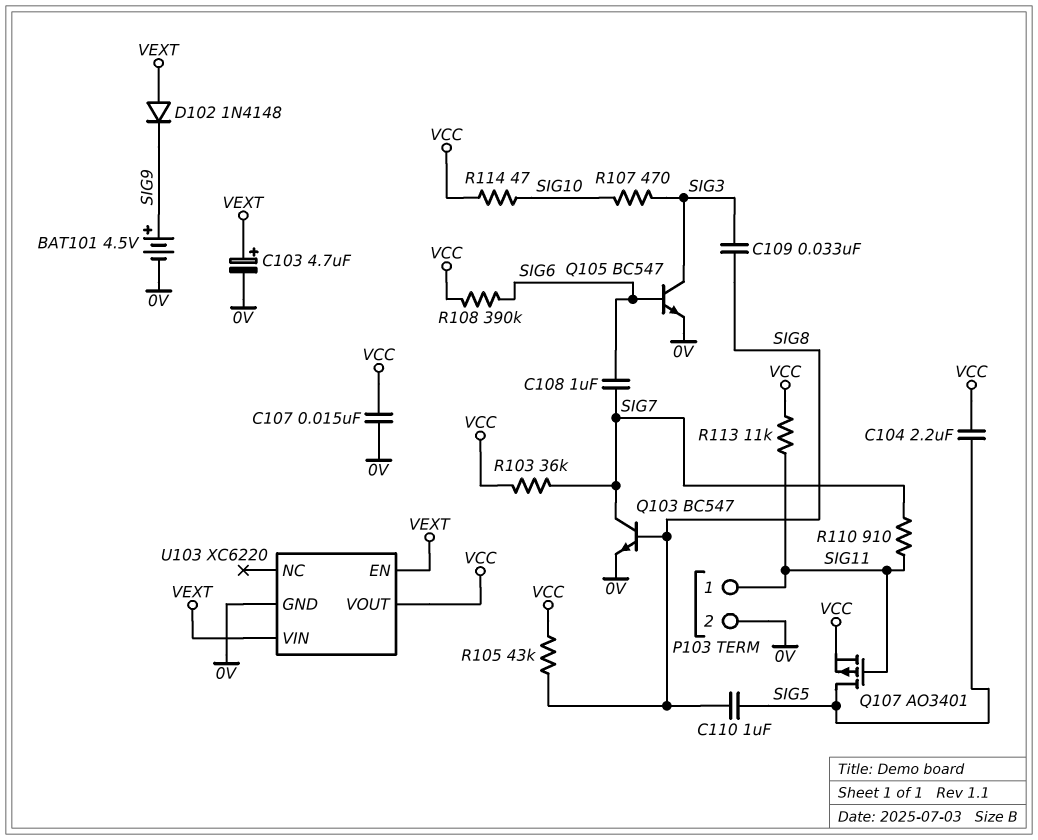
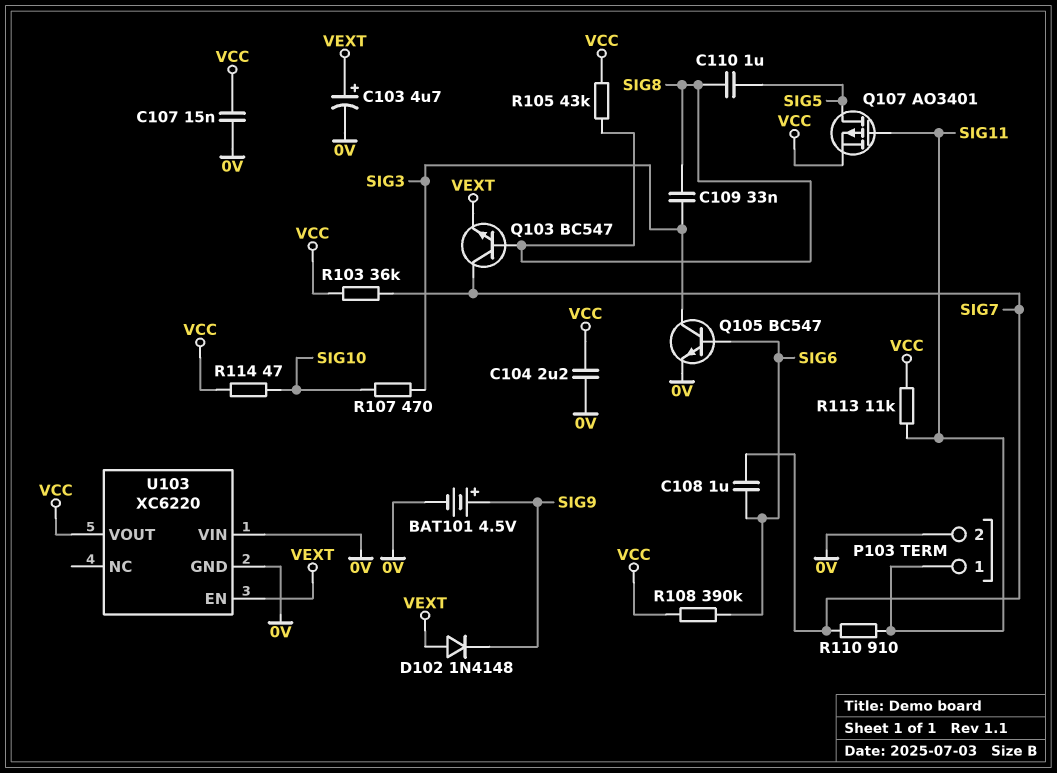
C104: 2.2uF (SIG5, VCC) -> 2.2uF (0V, VCC)
Q103: NPN BC547 (B SIG8, C SIG7, E 0V) -> NPN BC547 (B SIG8, C SIG7, E VEXT)
U103 pin VIN: VEXT -> 0V

